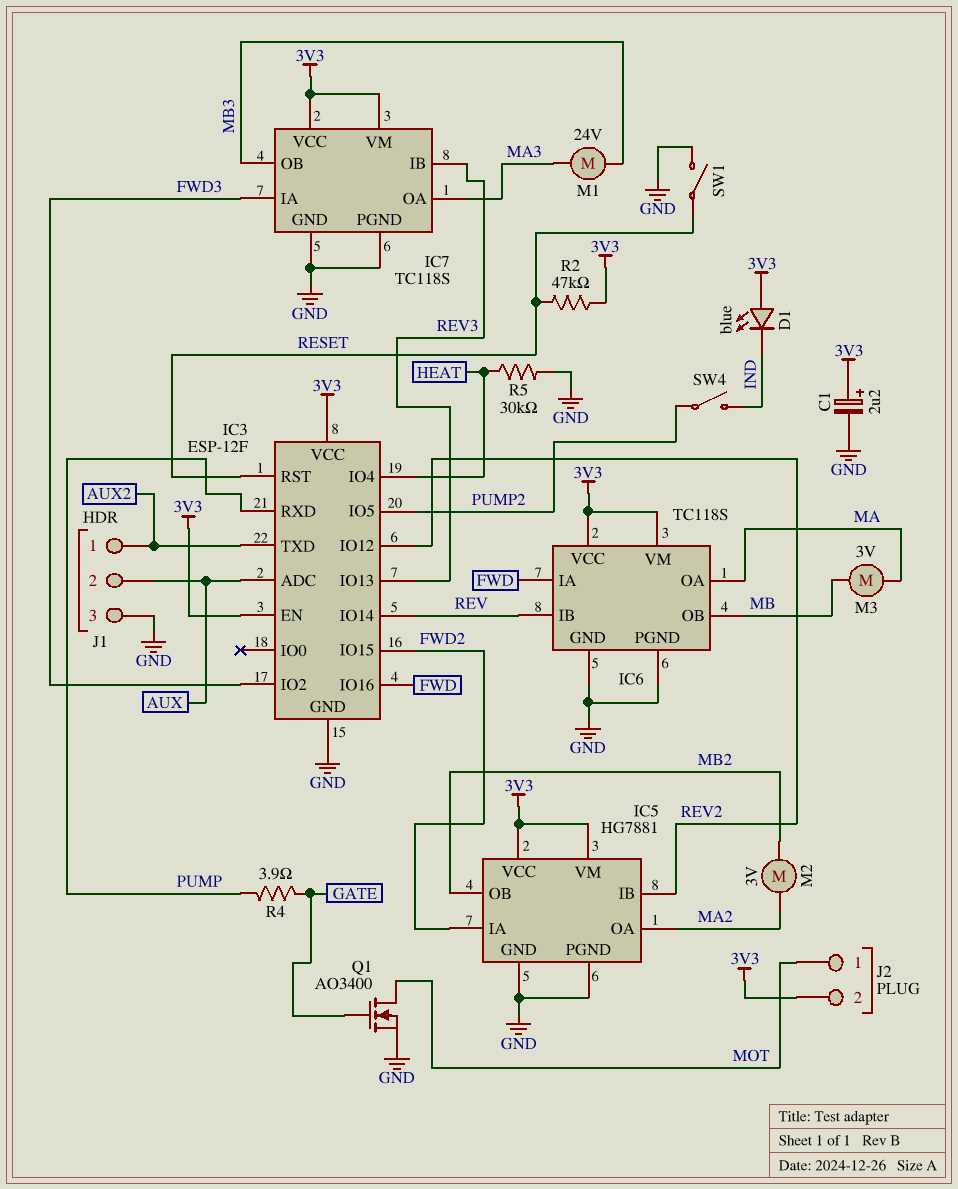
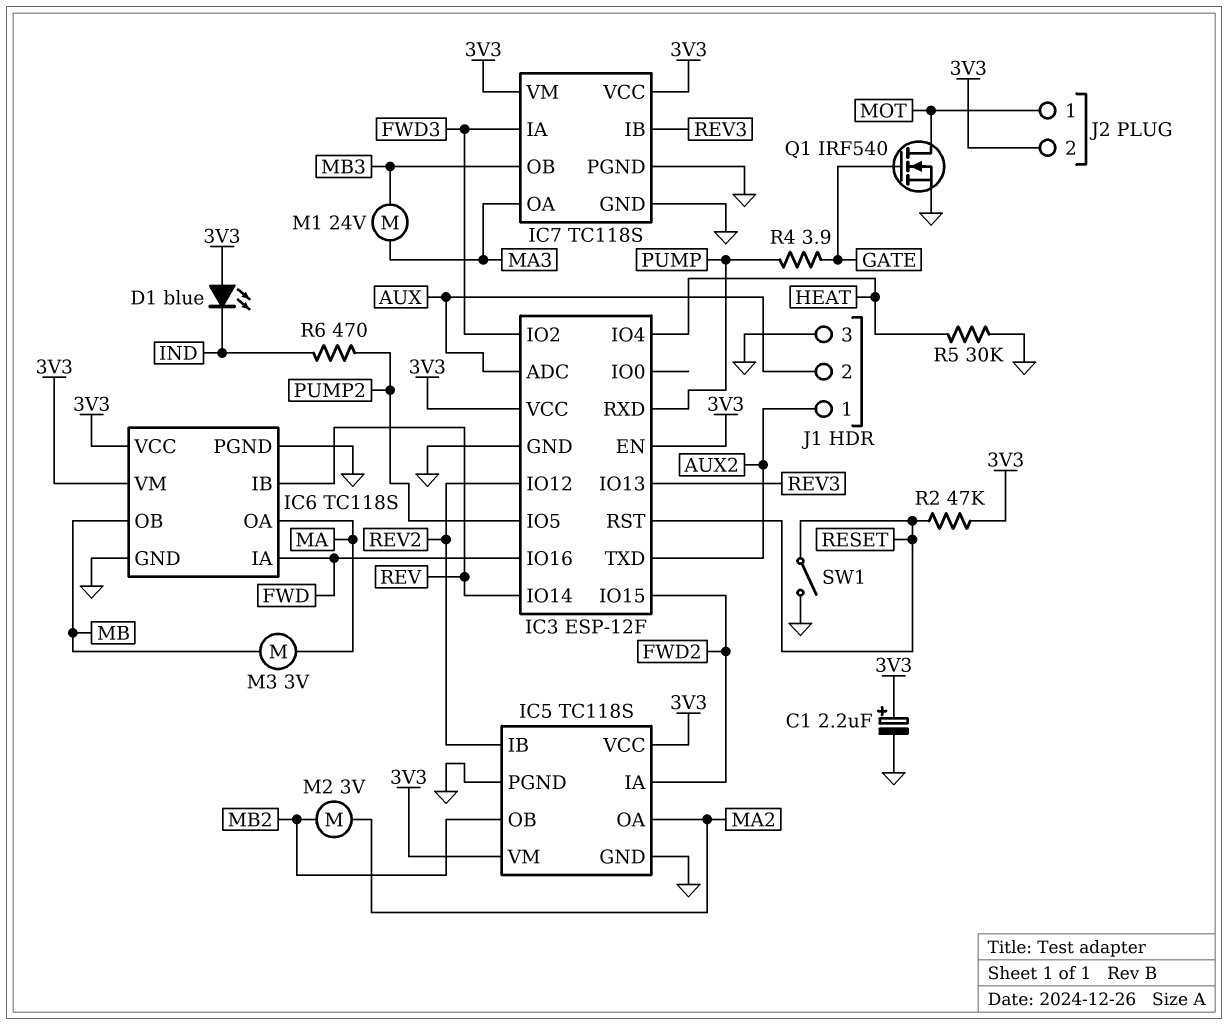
IC5: HG7881 -> TC118S
Q1: NMOS AO3400 (G GATE, D MOT, S GND) -> NMOS IRF540 (G GATE, D MOT, S GND)
R6: none -> 470 (IND, PUMP2)
SW4: switch (IND, PUMP2) -> none

